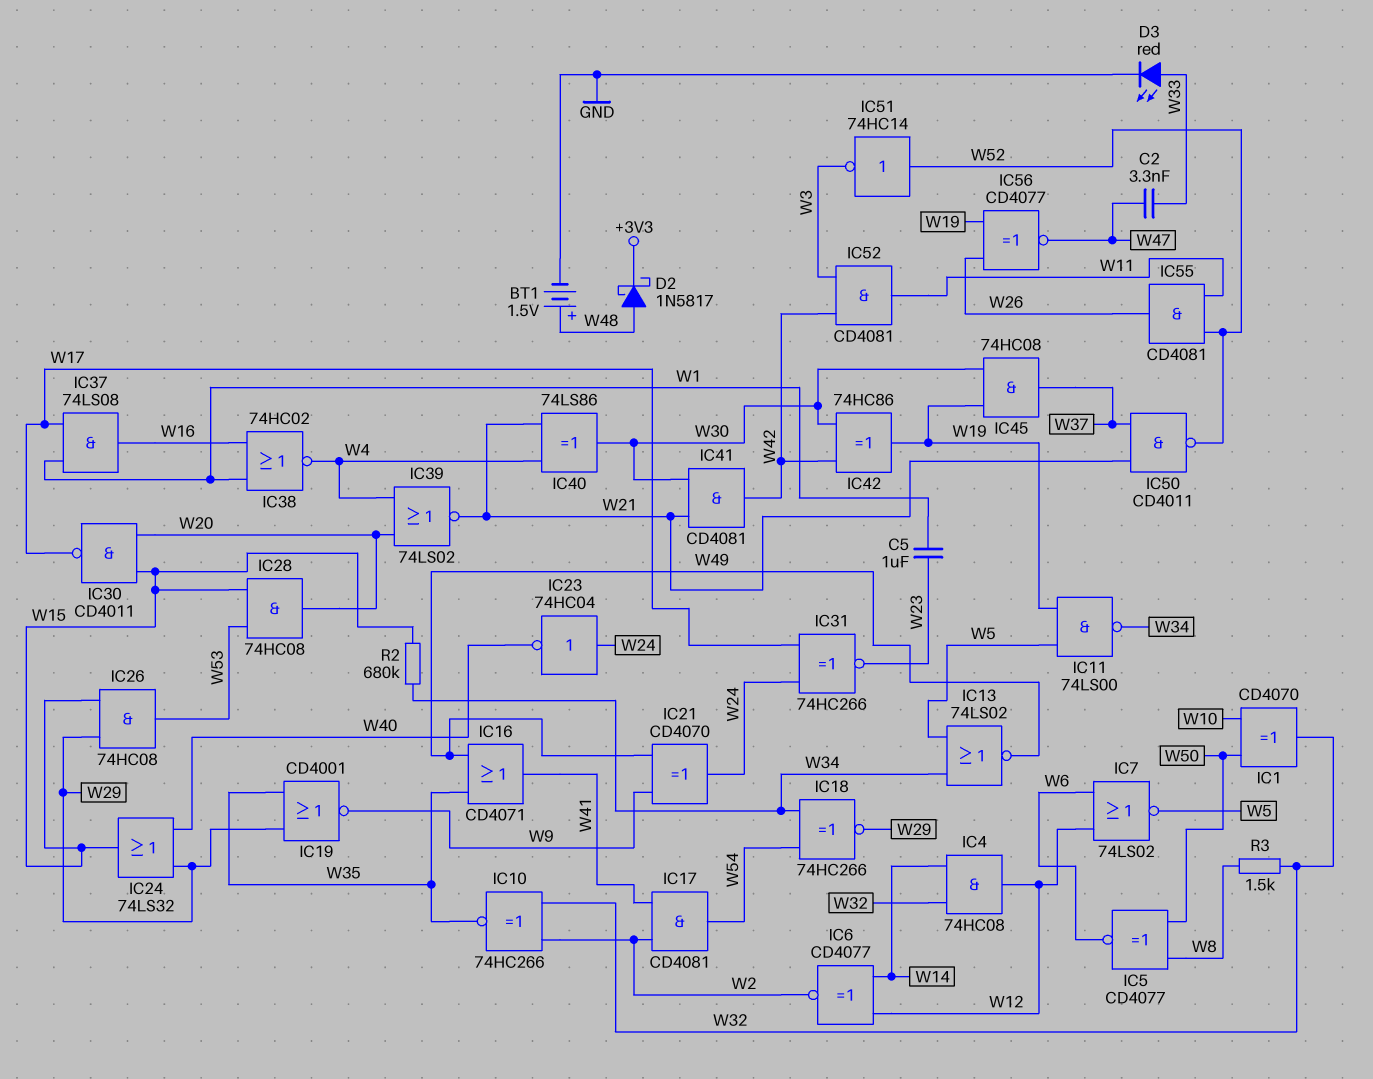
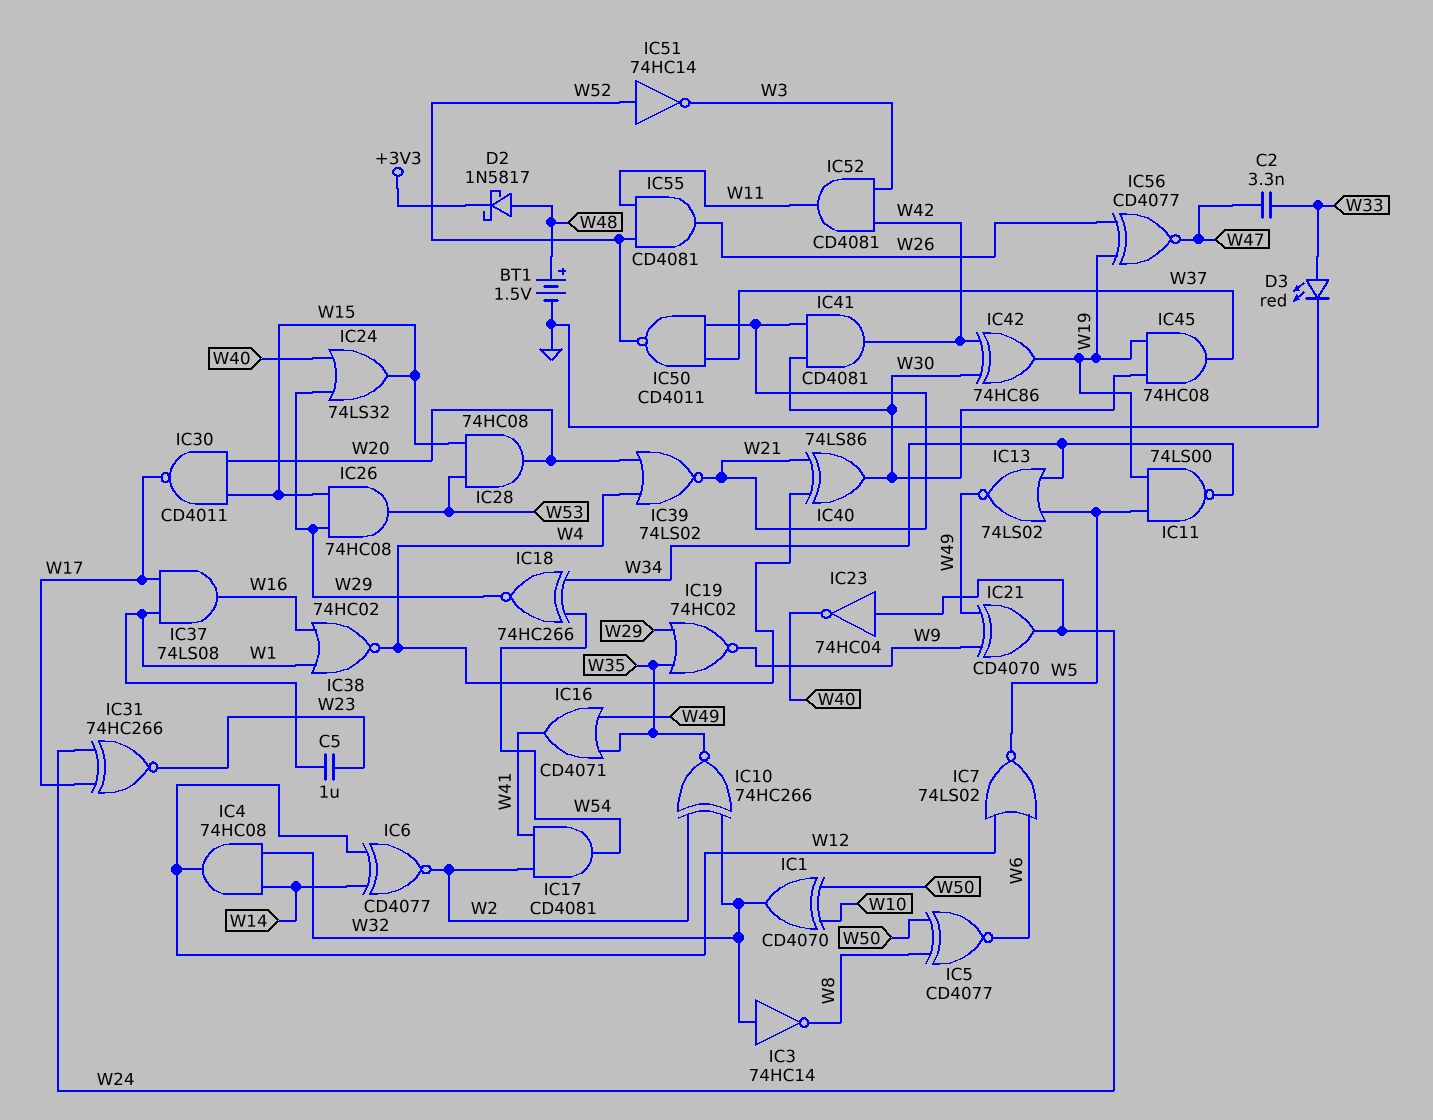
IC3: none -> NOT 74HC14 (in W32, out W8)
IC19: NOR CD4001 (in W29, in W35, out W9) -> NOR 74HC02 (in W29, in W35, out W9)
R2: 680k (W15, W34) -> none
R3: 1.5k (W8, W32) -> none

